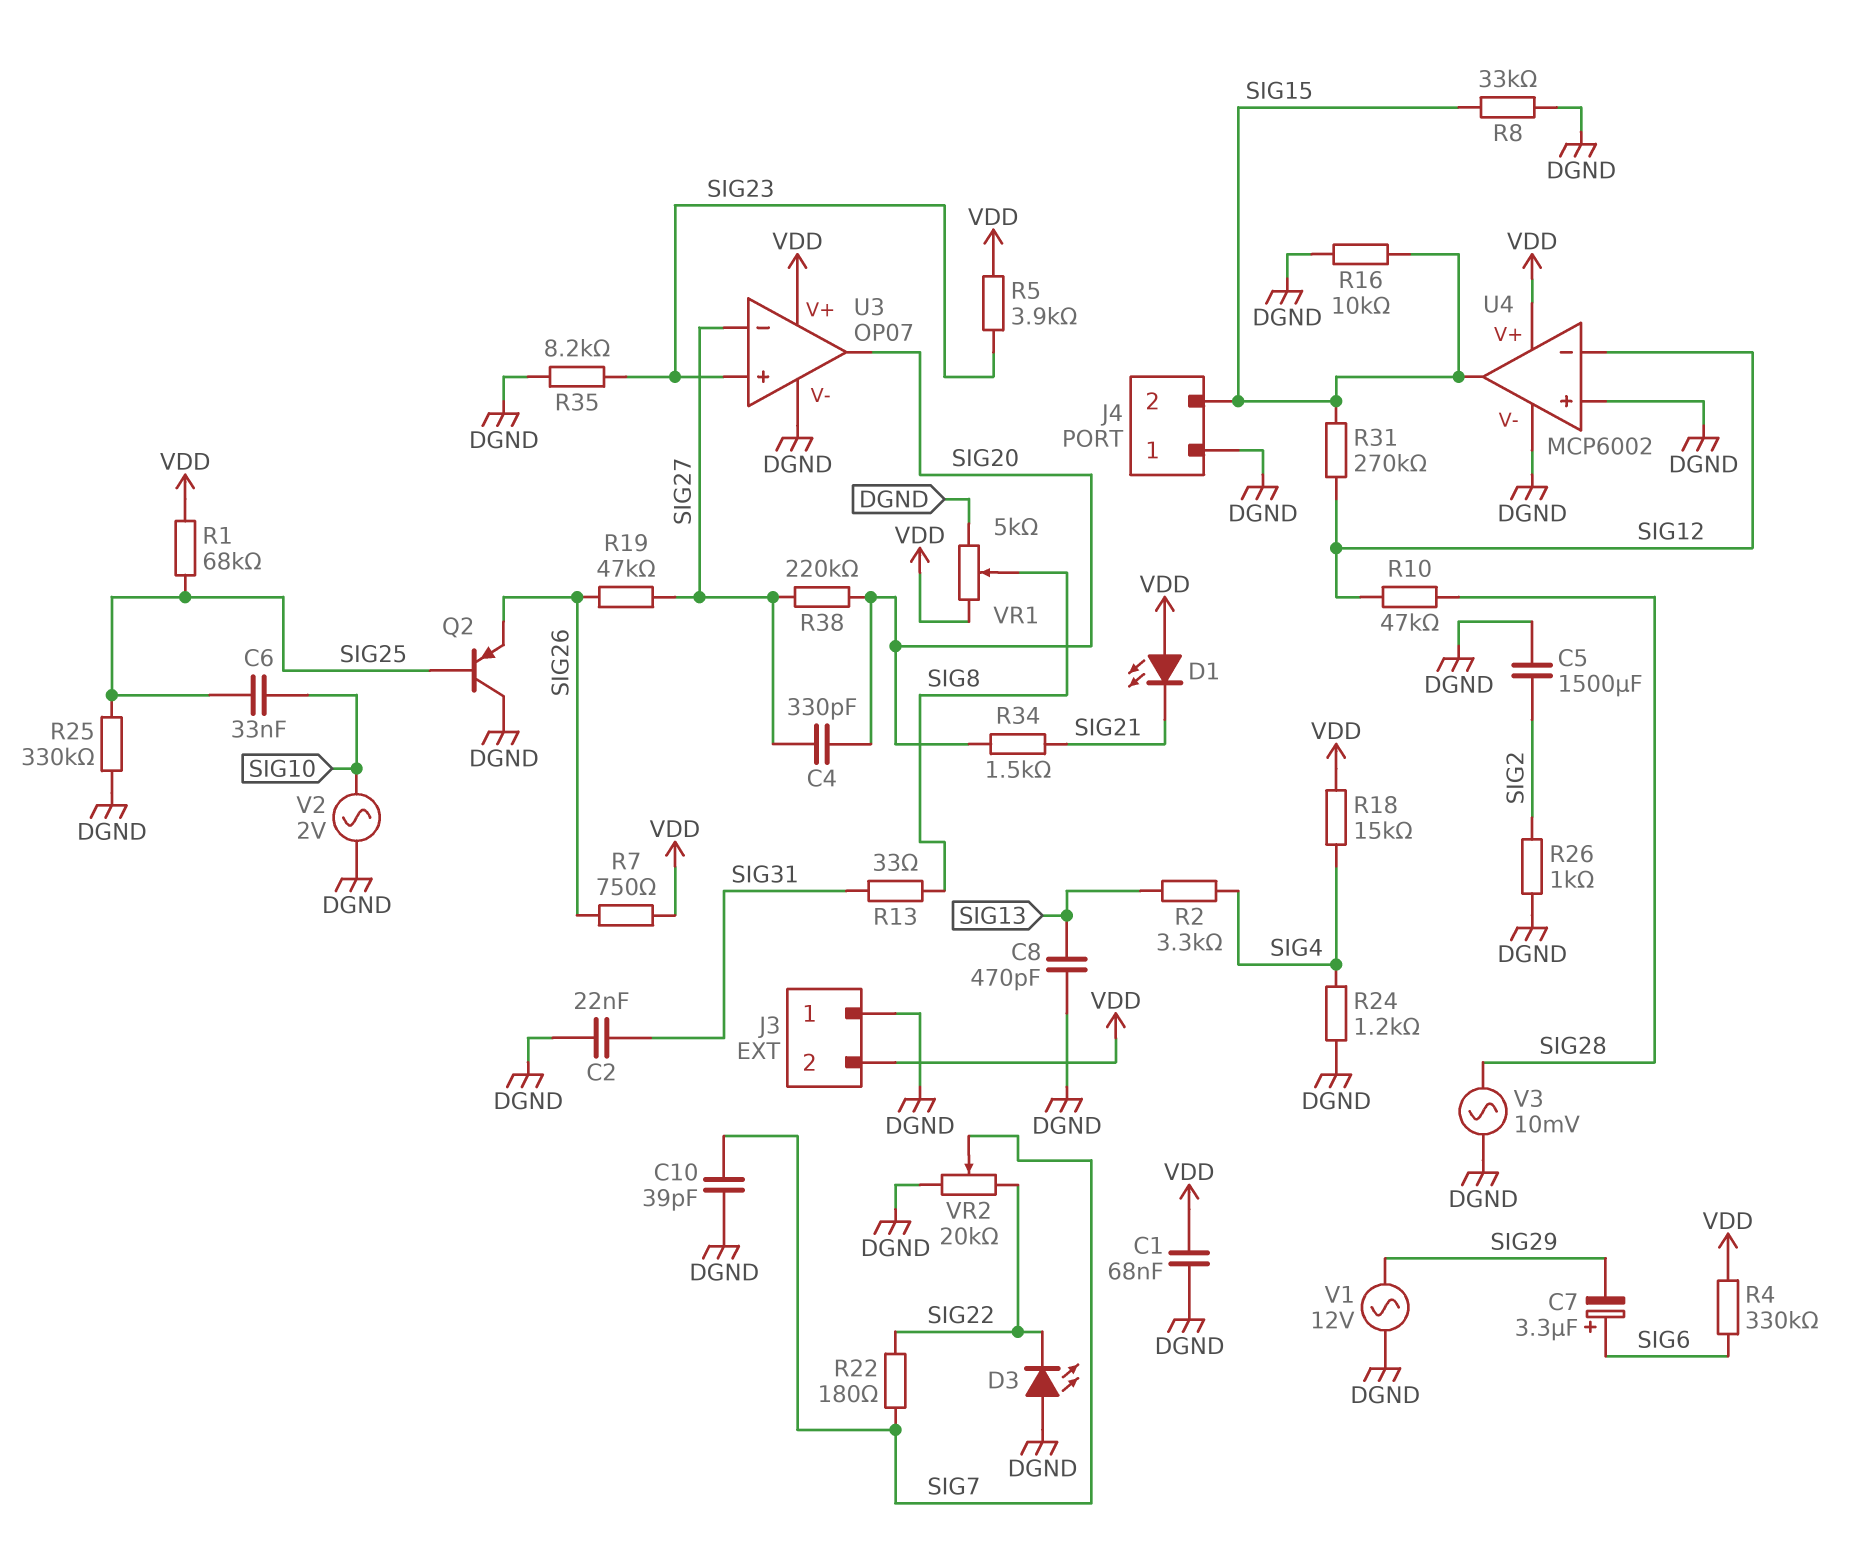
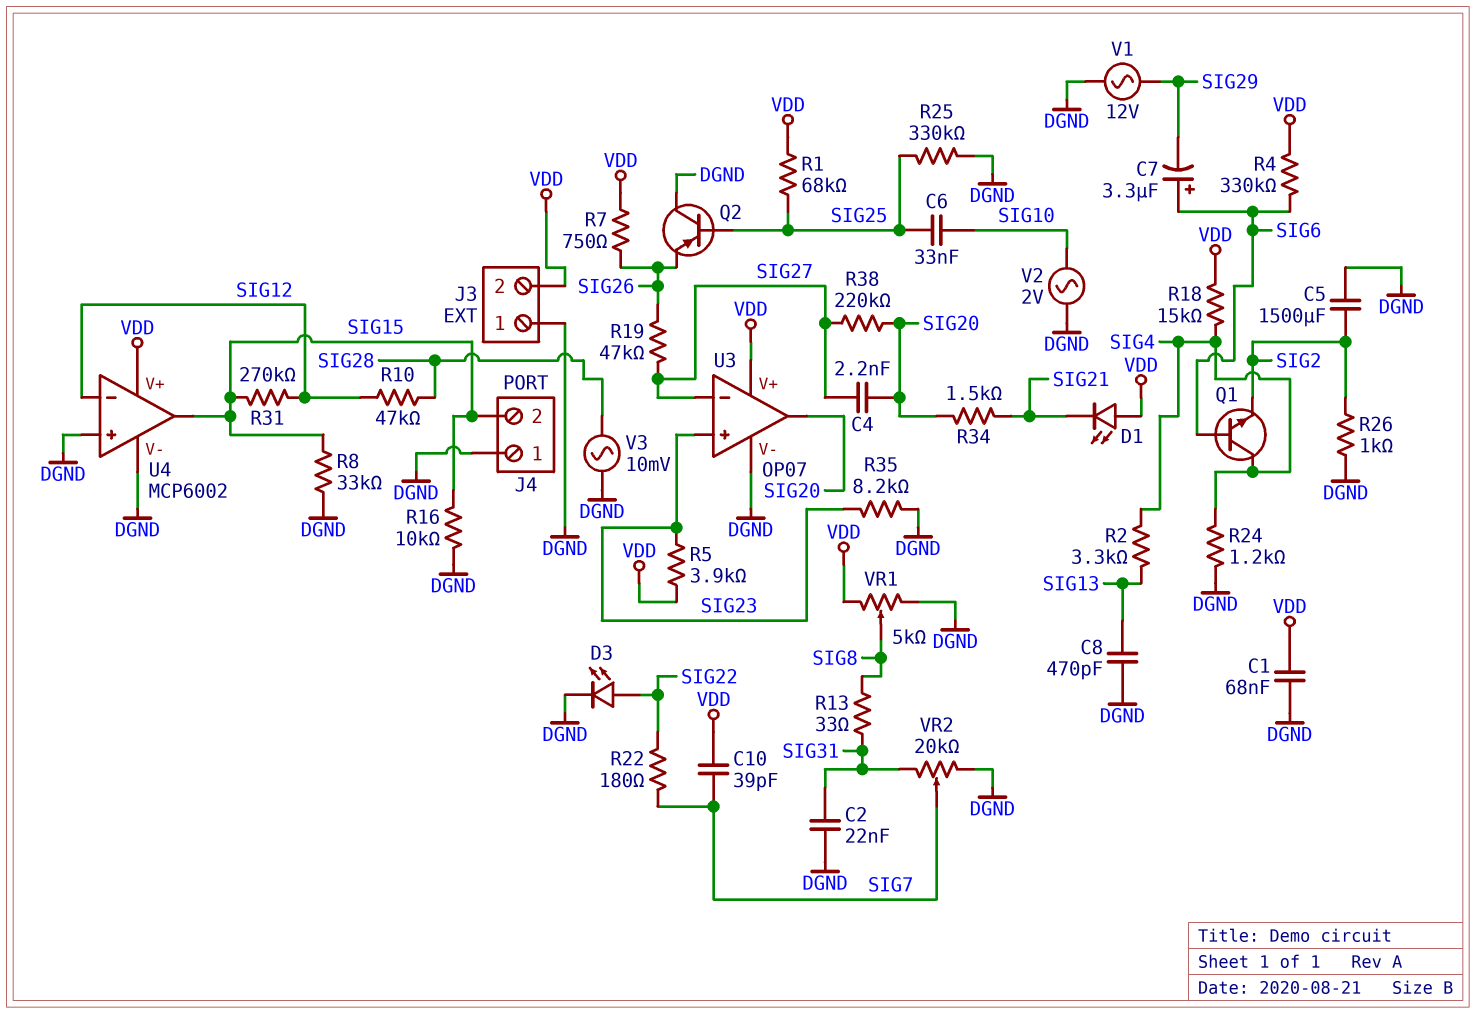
C4: 330pF (SIG20, SIG27) -> 2.2nF (SIG20, SIG27)
C10: 39pF (DGND, SIG7) -> 39pF (SIG7, VDD)
D3: LED (A DGND, K SIG22) -> LED (A SIG22, K DGND)
Q1: none -> NPN (B SIG6, C SIG4, E SIG2)
VR2: 20k (DGND, SIG22, wiper SIG7) -> 20k (DGND, SIG31, wiper SIG7)

